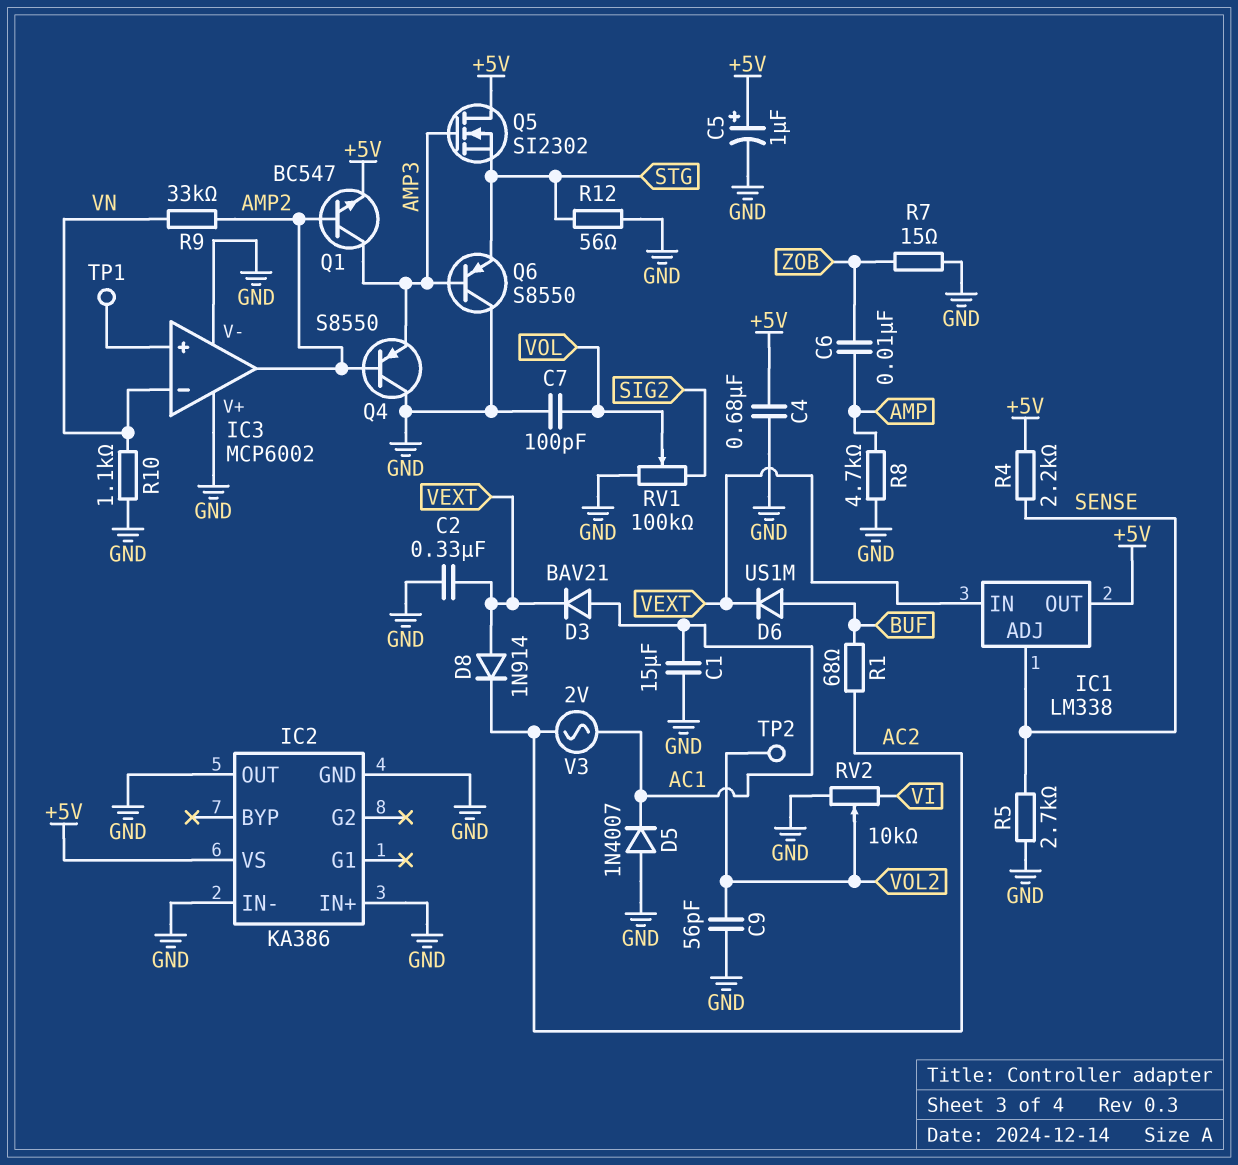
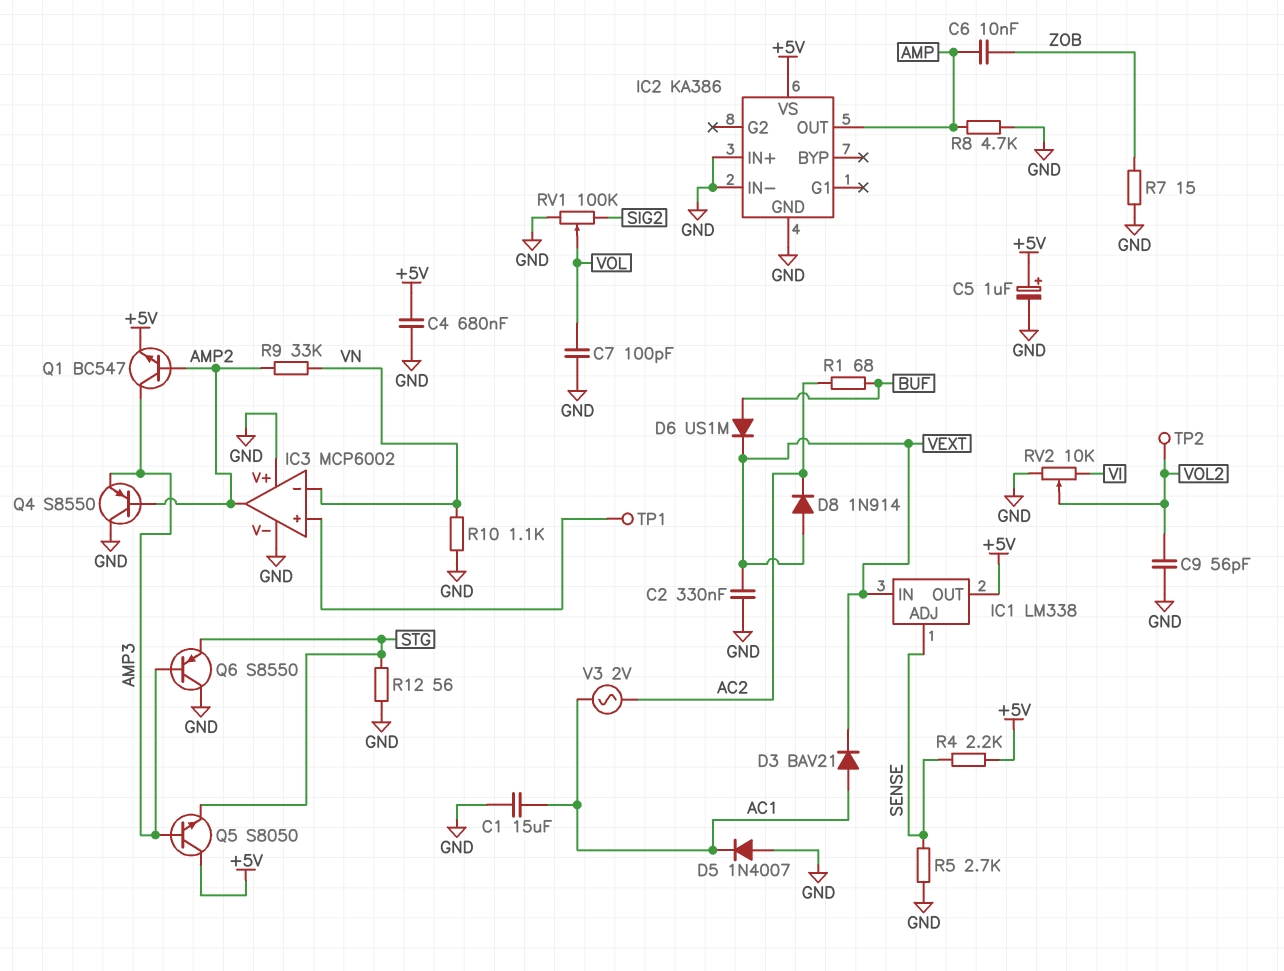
IC2 pin OUT: GND -> AMP
Q5: NMOS SI2302 (G AMP3, D +5V, S STG) -> NPN S8050 (B AMP3, C +5V, E STG)

